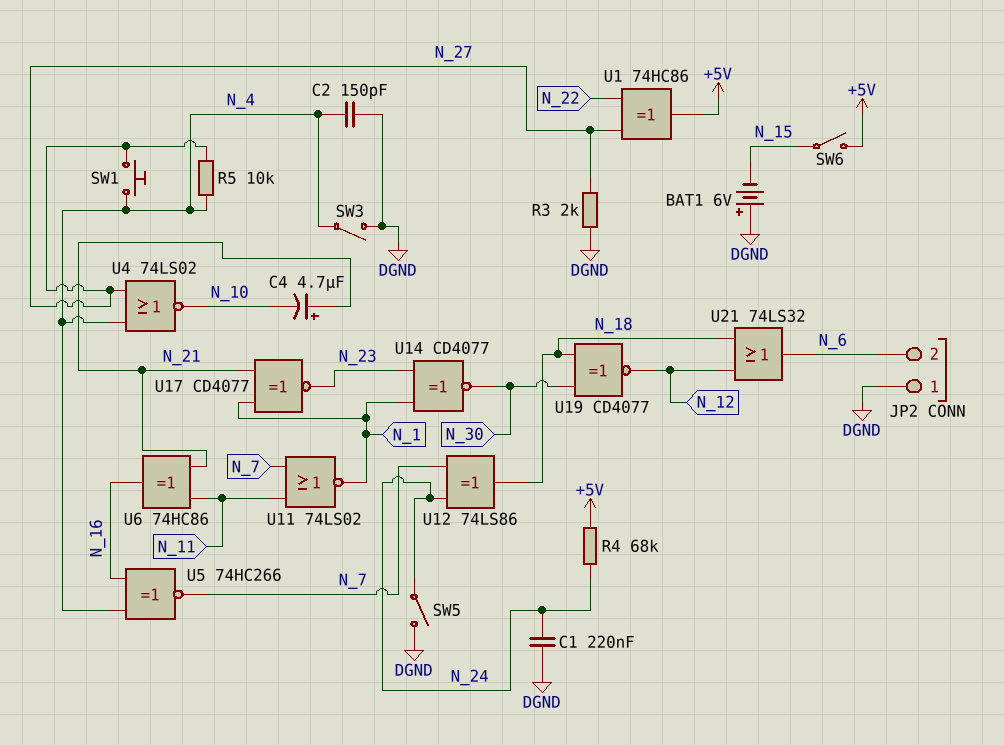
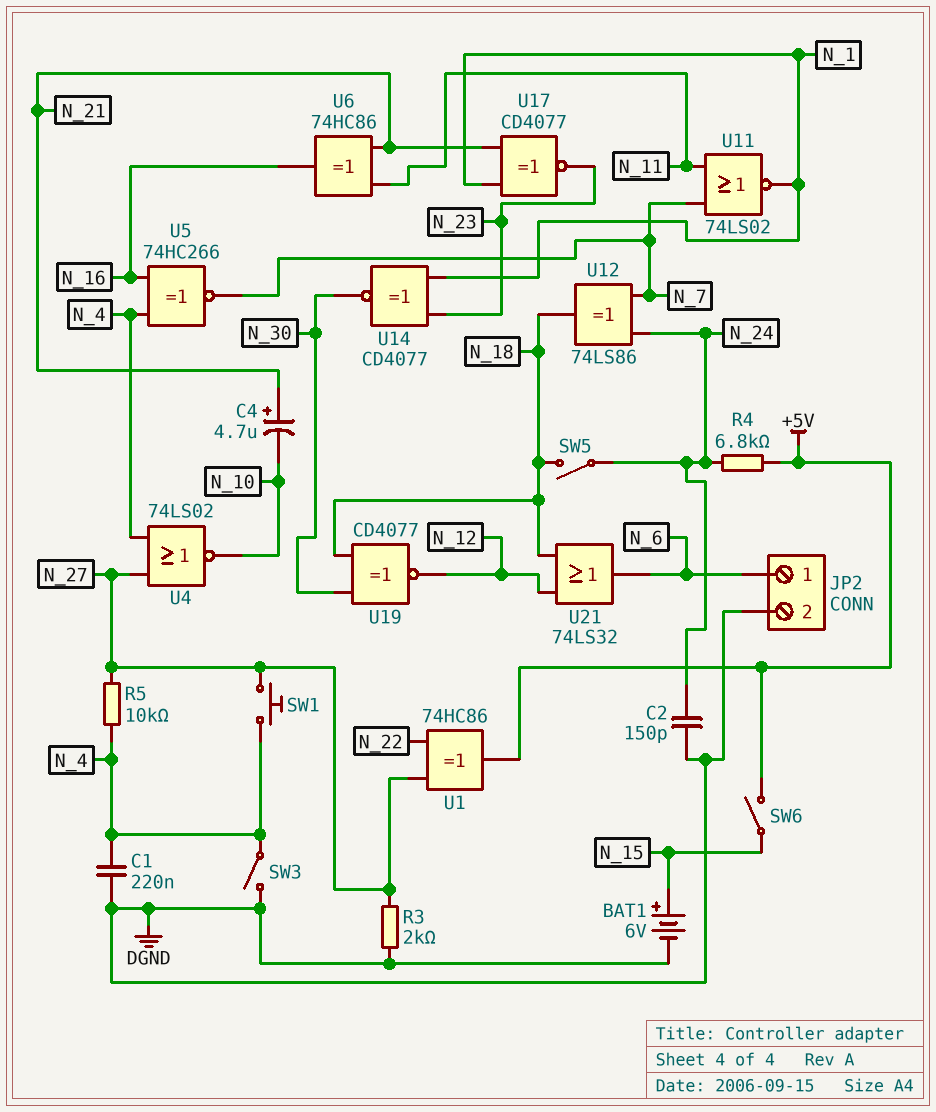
BAT1: 6V (plus DGND, minus N_15) -> 6V (plus N_15, minus DGND)
C1: 220nF (DGND, N_24) -> 220nF (DGND, N_4)
C2: 150pF (DGND, N_4) -> 150pF (DGND, N_24)
JP2 pin 1: DGND -> N_6
JP2 pin 2: N_6 -> DGND
R4: 68k (+5V, N_24) -> 6.8k (+5V, N_24)
SW5: switch (DGND, N_24) -> switch (N_18, N_24)

